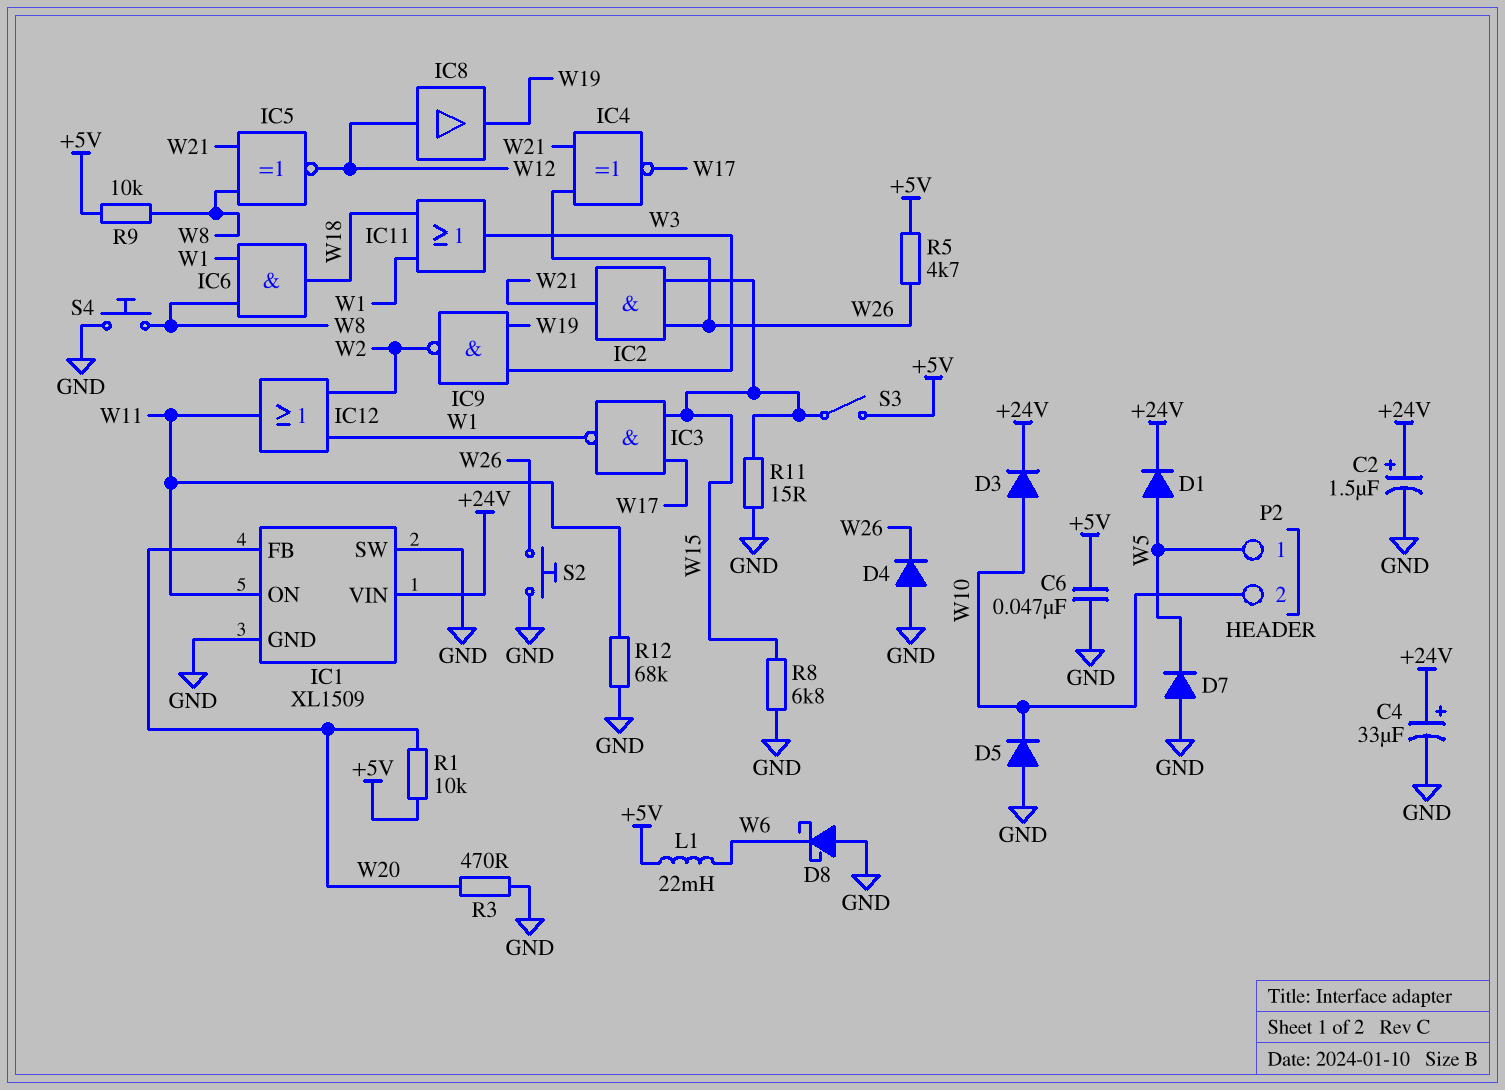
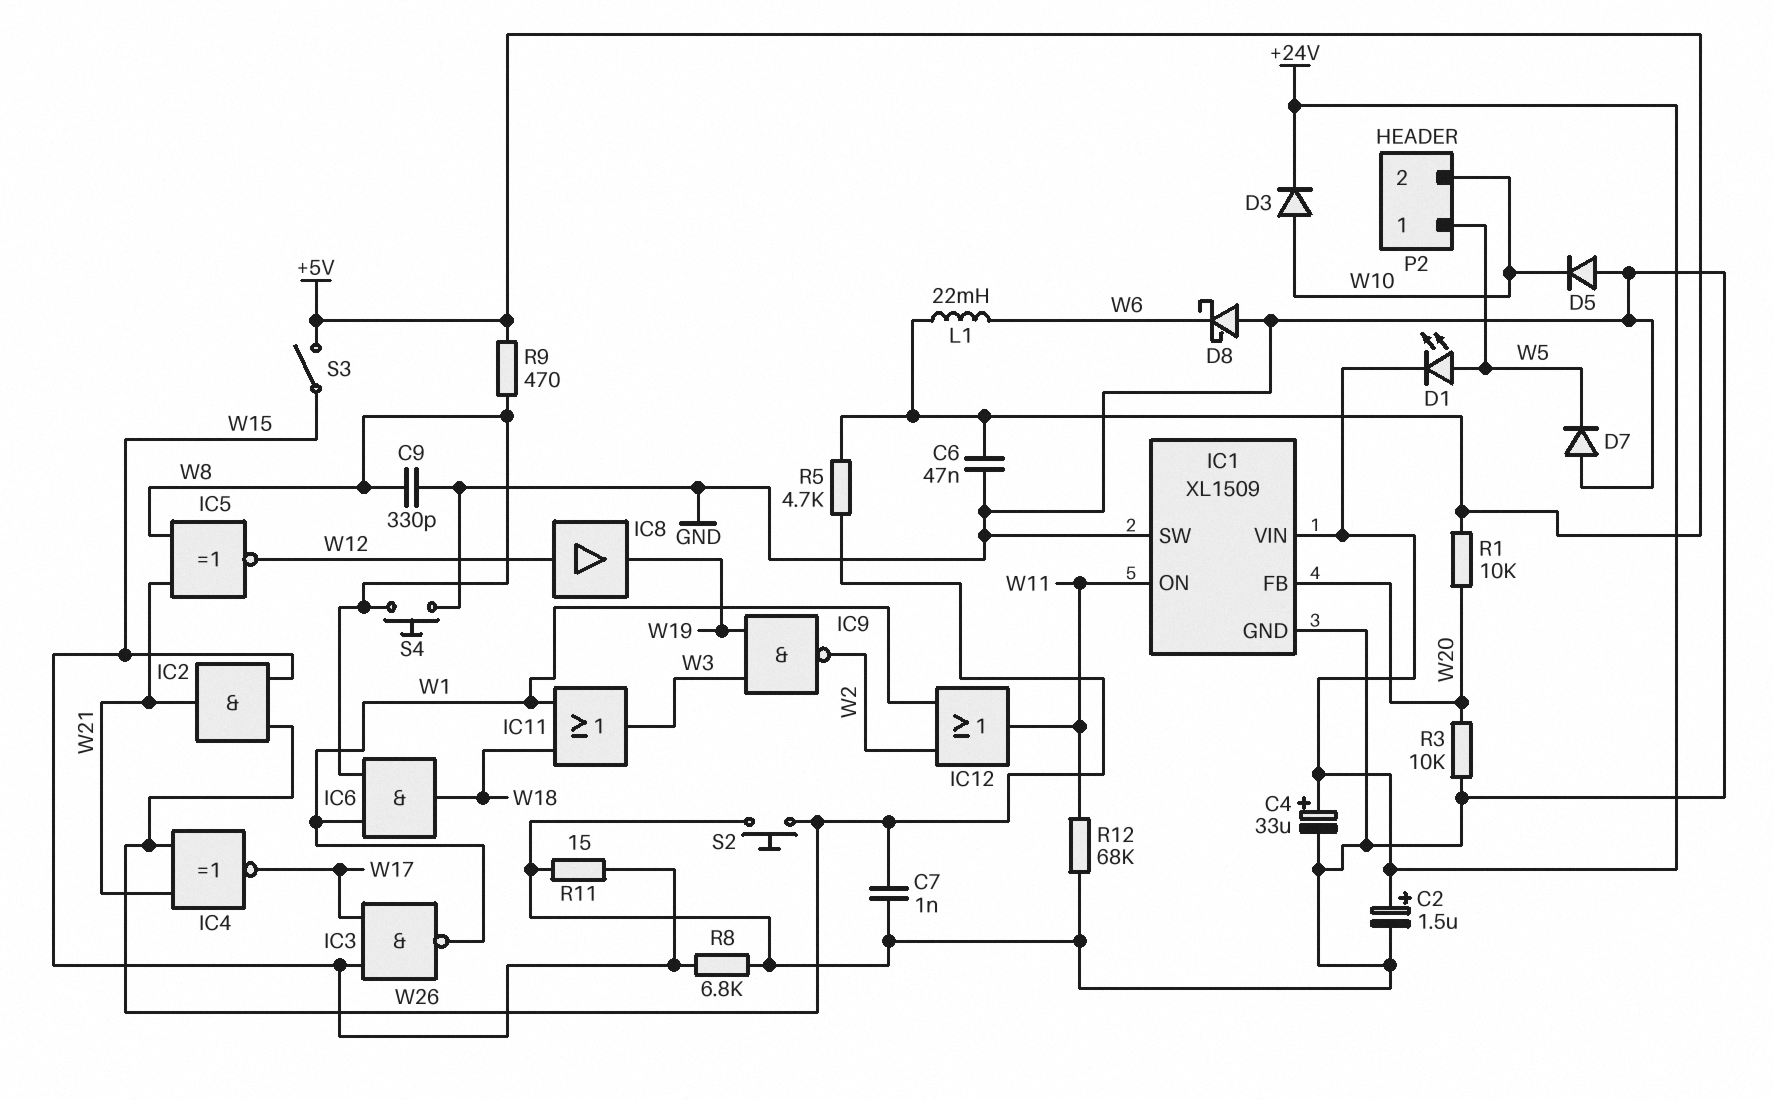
C7: none -> 1nF (GND, W26)
C9: none -> 330pF (GND, W8)
D1: diode (A W5, K +24V) -> LED (A W5, K +24V)
D4: diode (A GND, K W26) -> none
R3: 470 (GND, W20) -> 10k (GND, W20)
R9: 10k (+5V, W8) -> 470 (+5V, W8)

